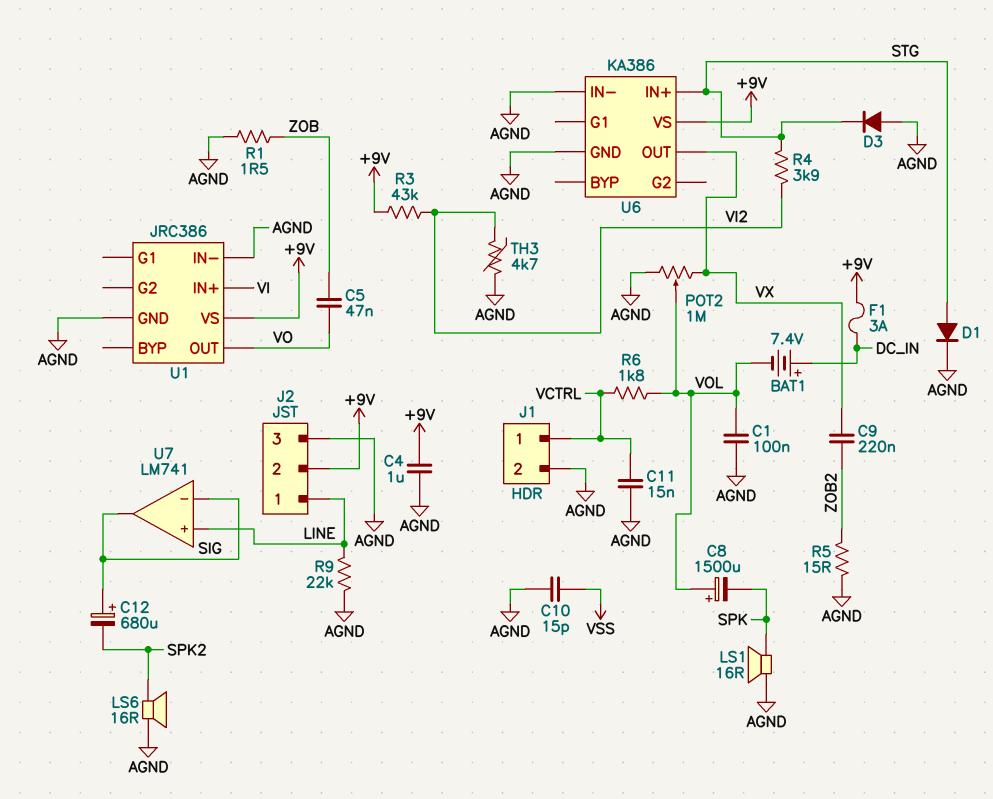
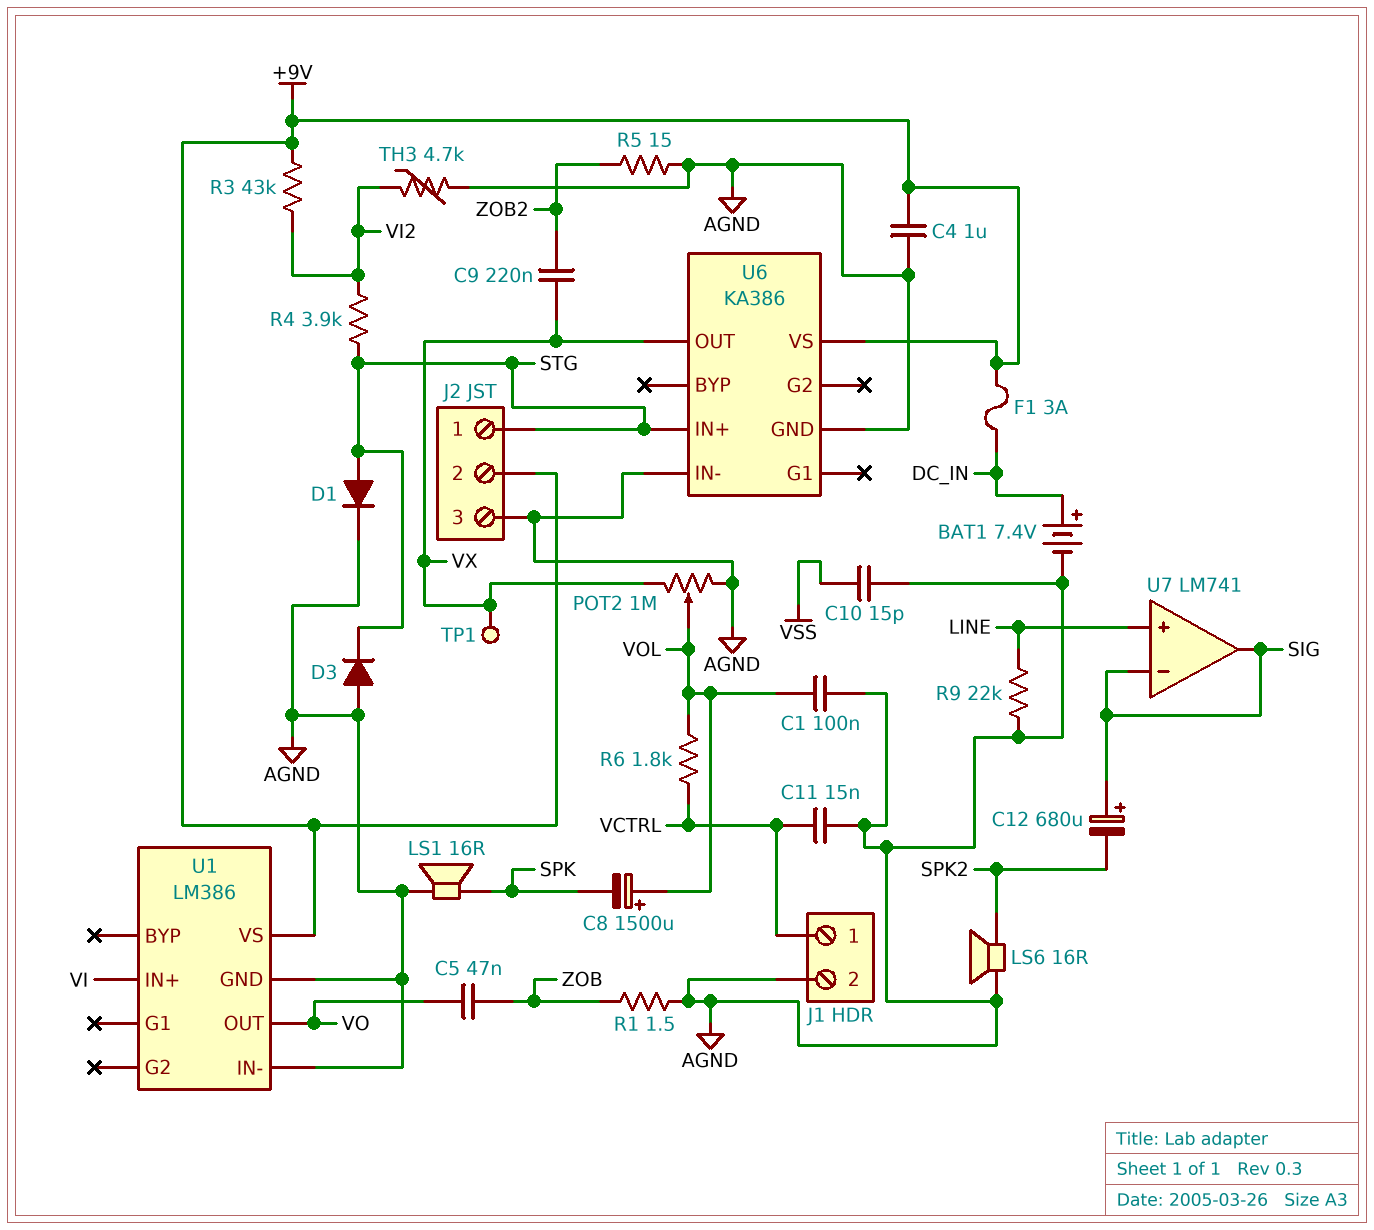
BAT1: 7.4V (plus DC_IN, minus VOL) -> 7.4V (plus DC_IN, minus AGND)
J2 pin 1: LINE -> STG
TP1: none -> test point (VX)
U1: JRC386 -> LM386

